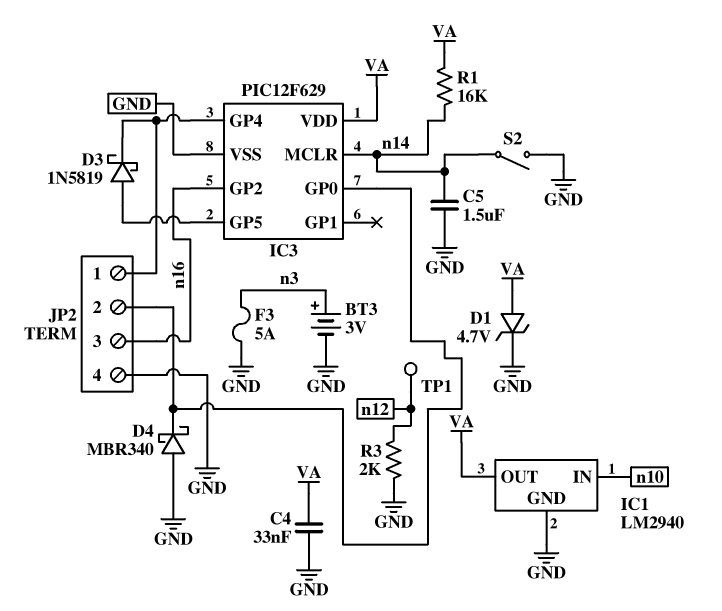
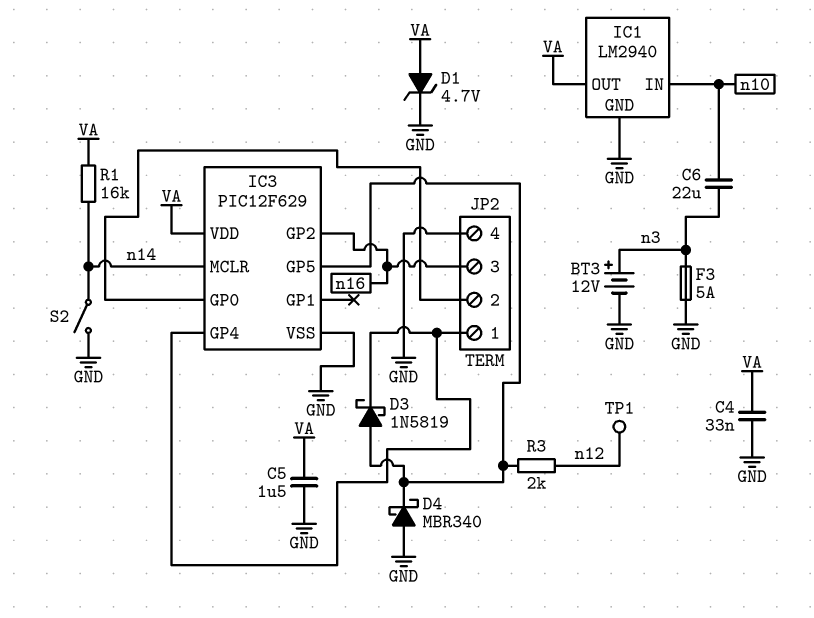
BT3: 3V (plus n3, minus GND) -> 12V (plus n3, minus GND)
C5: 1.5uF (GND, n14) -> 1.5uF (GND, VA)
C6: none -> 22uF (n3, n10)
D4: schottky MBR340 (A GND, K IC3/GP0) -> schottky MBR340 (A GND, K IC3/GP5)
R3: 2k (GND, n12) -> 2k (IC3/GP5, n12)

